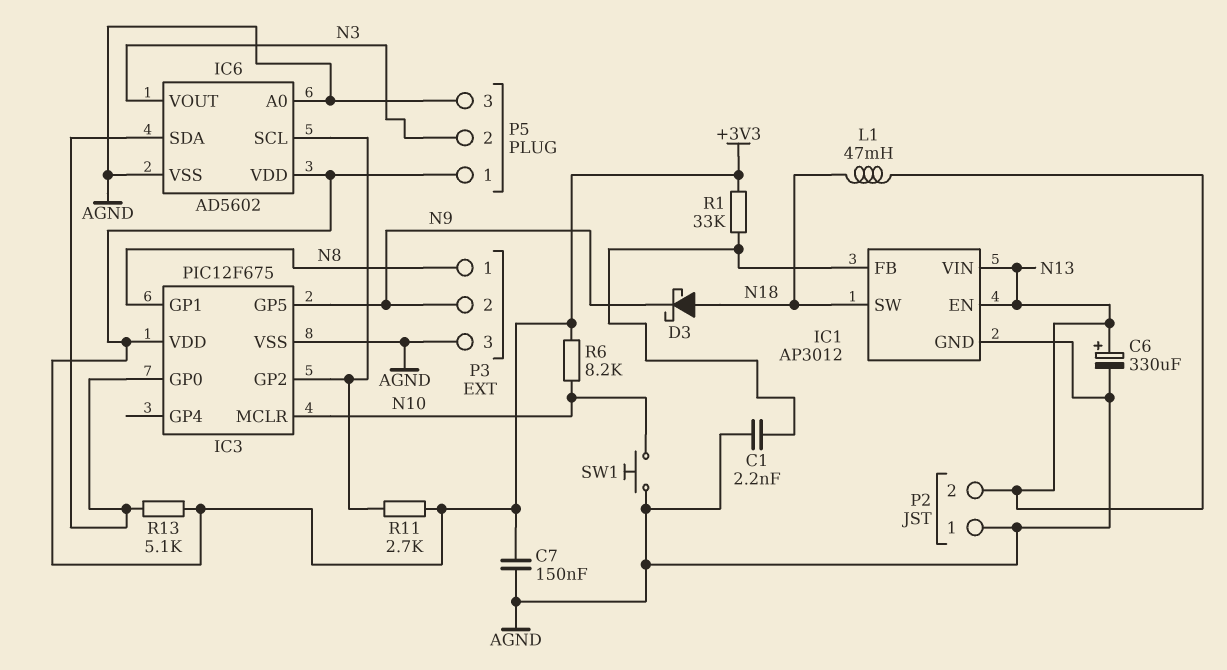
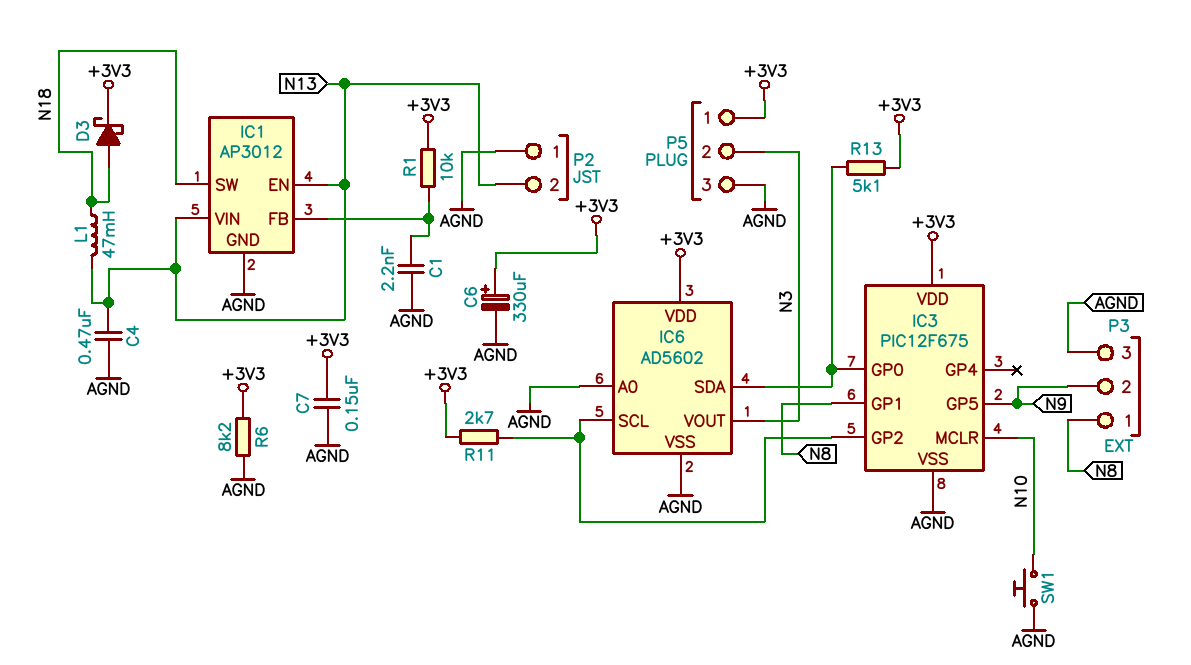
C4: none -> 470nF (AGND, N13)
C6: 330uF (plus N13, minus AGND) -> 330uF (plus +3V3, minus AGND)
D3: schottky (A N18, K N9) -> schottky (A N18, K +3V3)
R1: 33k (+3V3, IC1/FB) -> 10k (+3V3, IC1/FB)
R6: 8.2k (+3V3, N10) -> 8.2k (+3V3, AGND)

